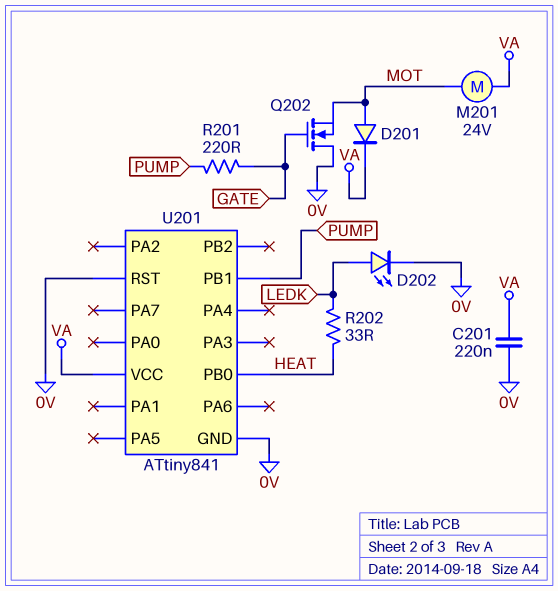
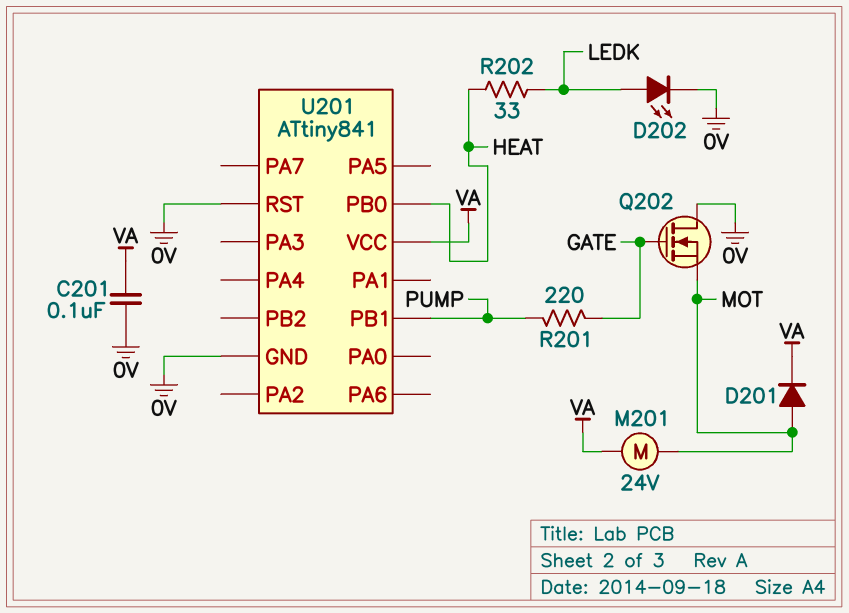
C201: 220nF (0V, VA) -> 100nF (0V, VA)

